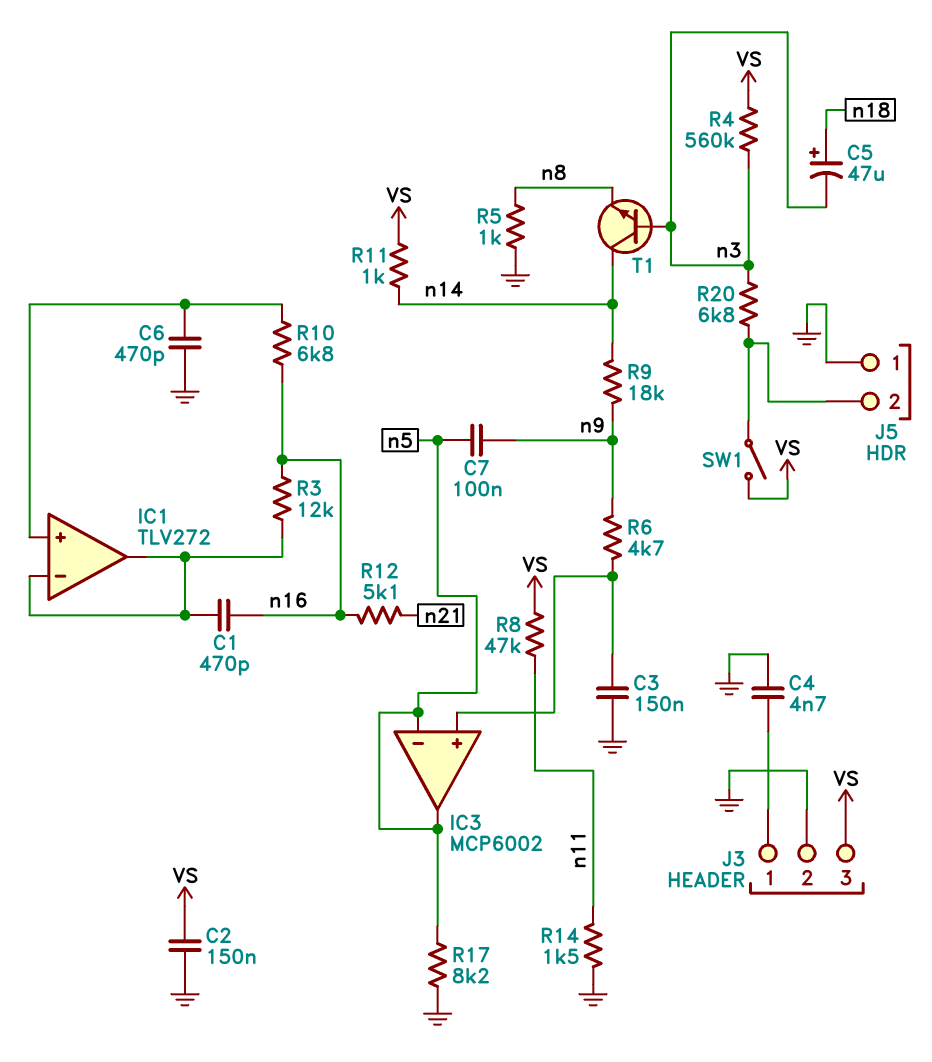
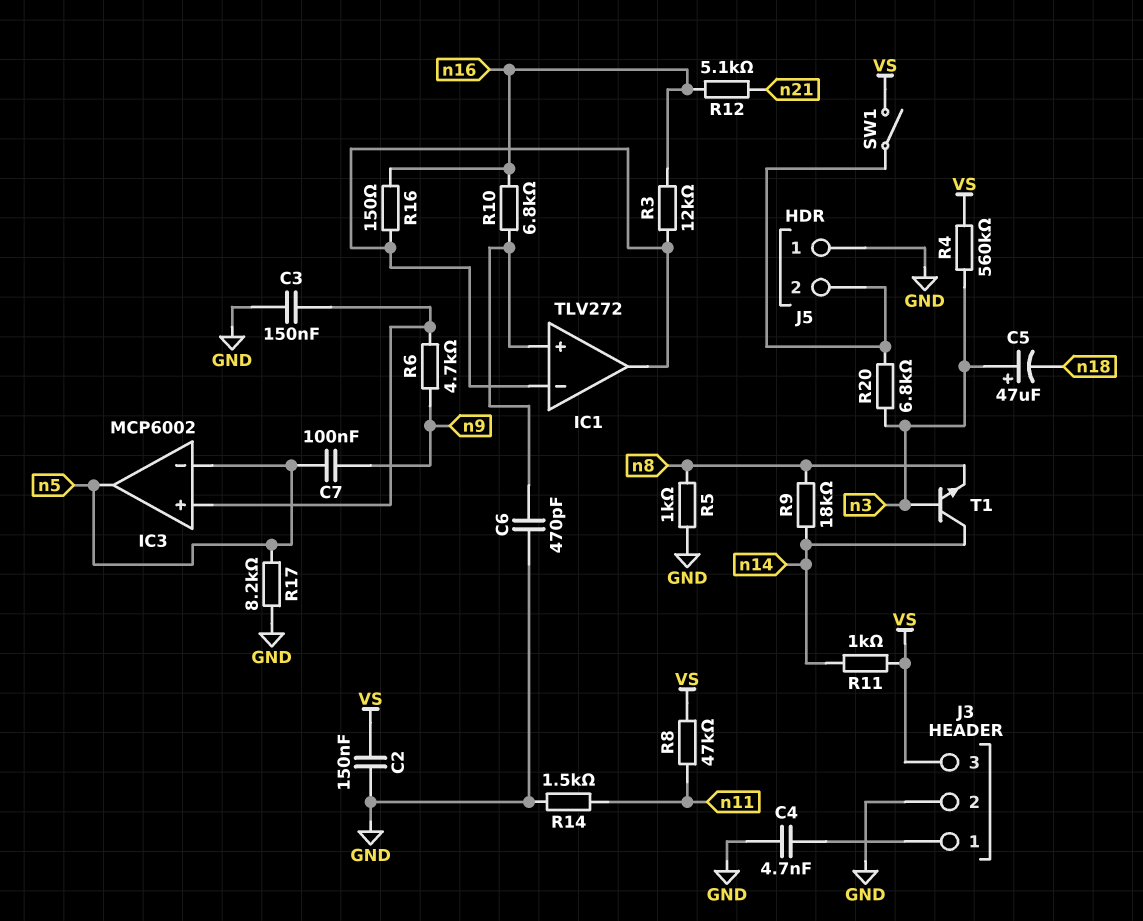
C1: 470pF (IC1/in-, n16) -> none
C5: 47uF (plus n18, minus n3) -> 47uF (plus n3, minus n18)
R9: 18k (n9, n14) -> 18k (n8, n14)
R16: none -> 150 (IC1/in-, n16)

